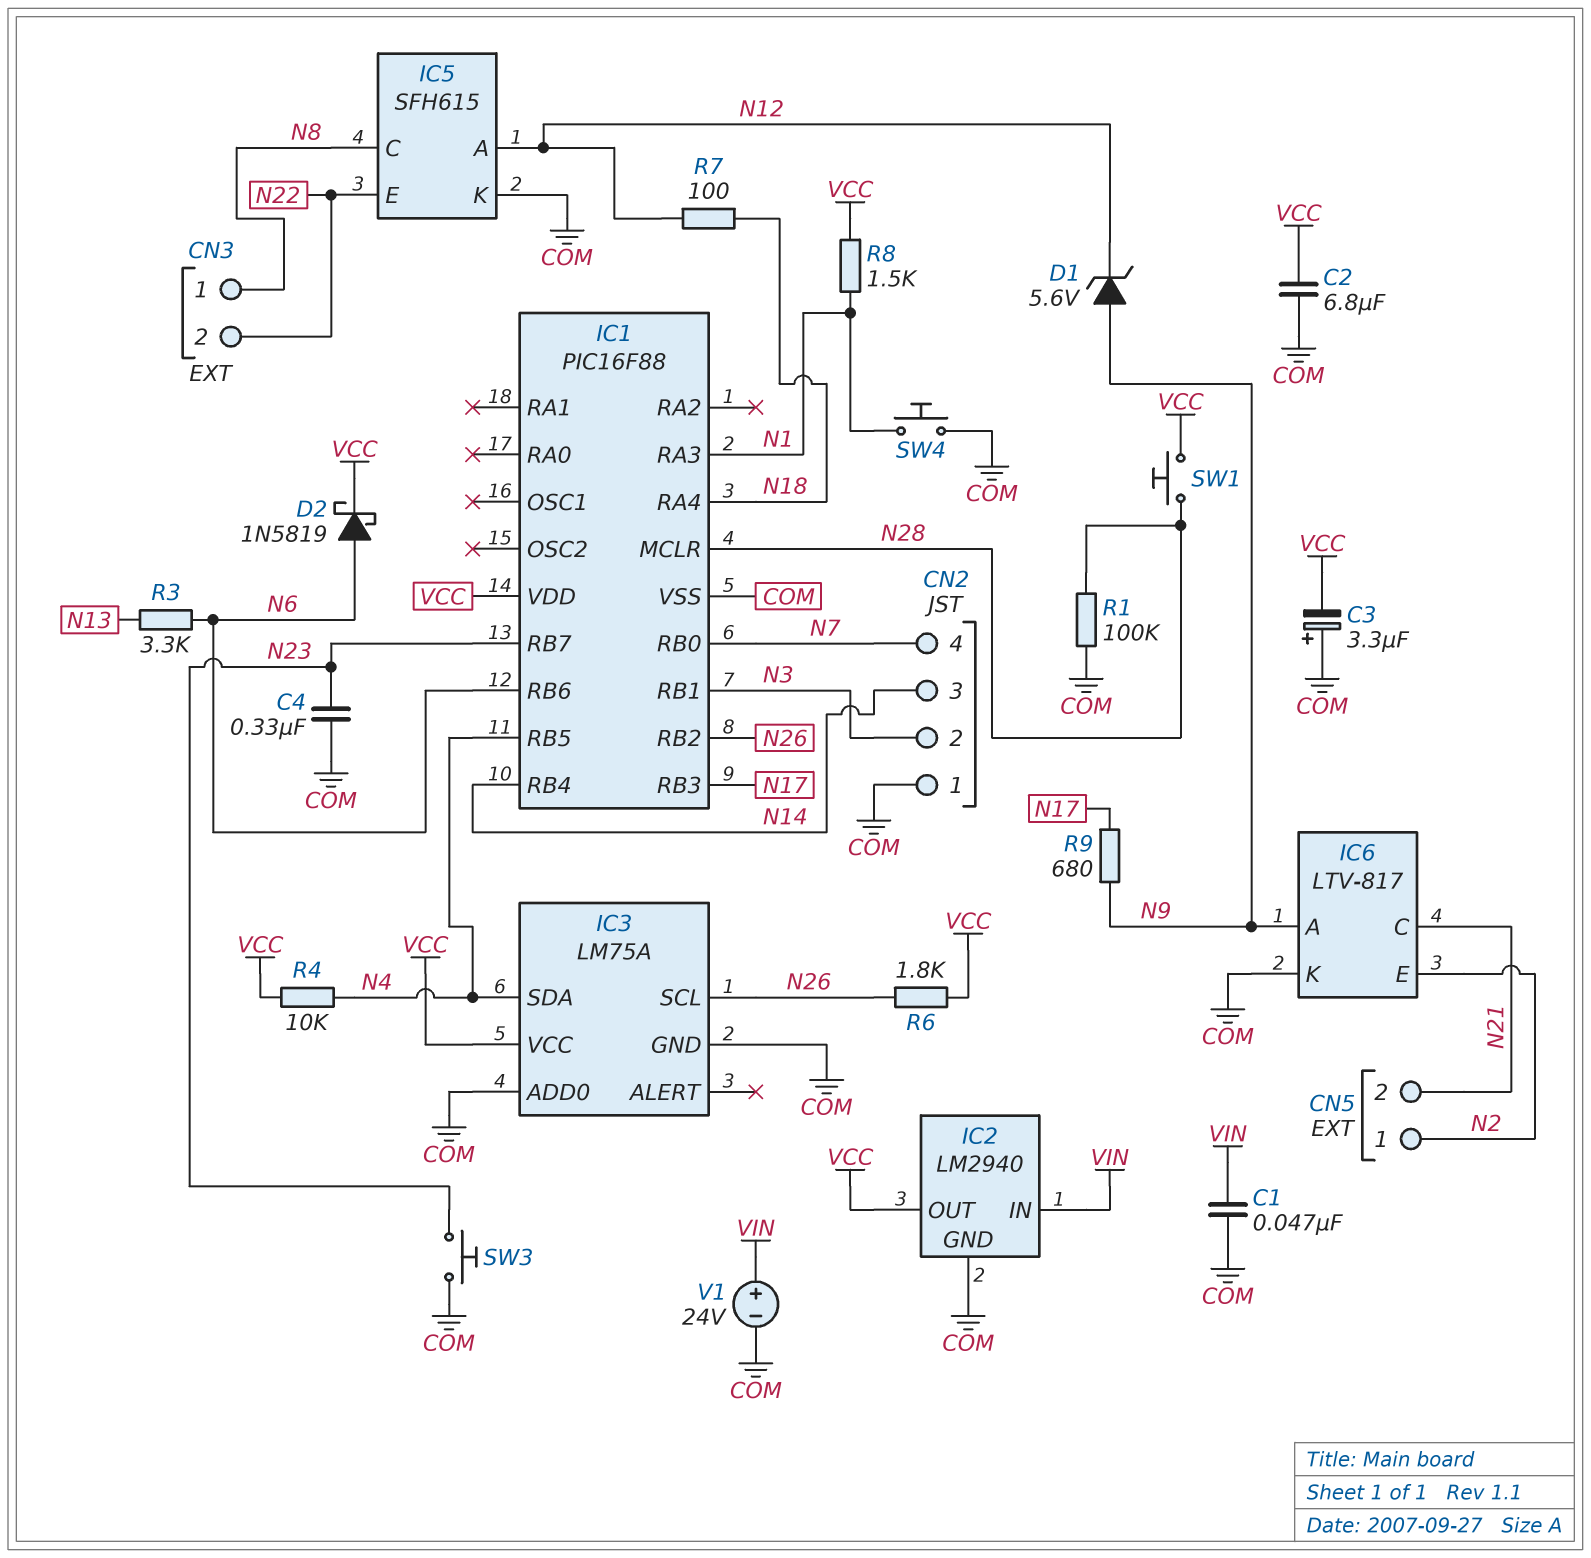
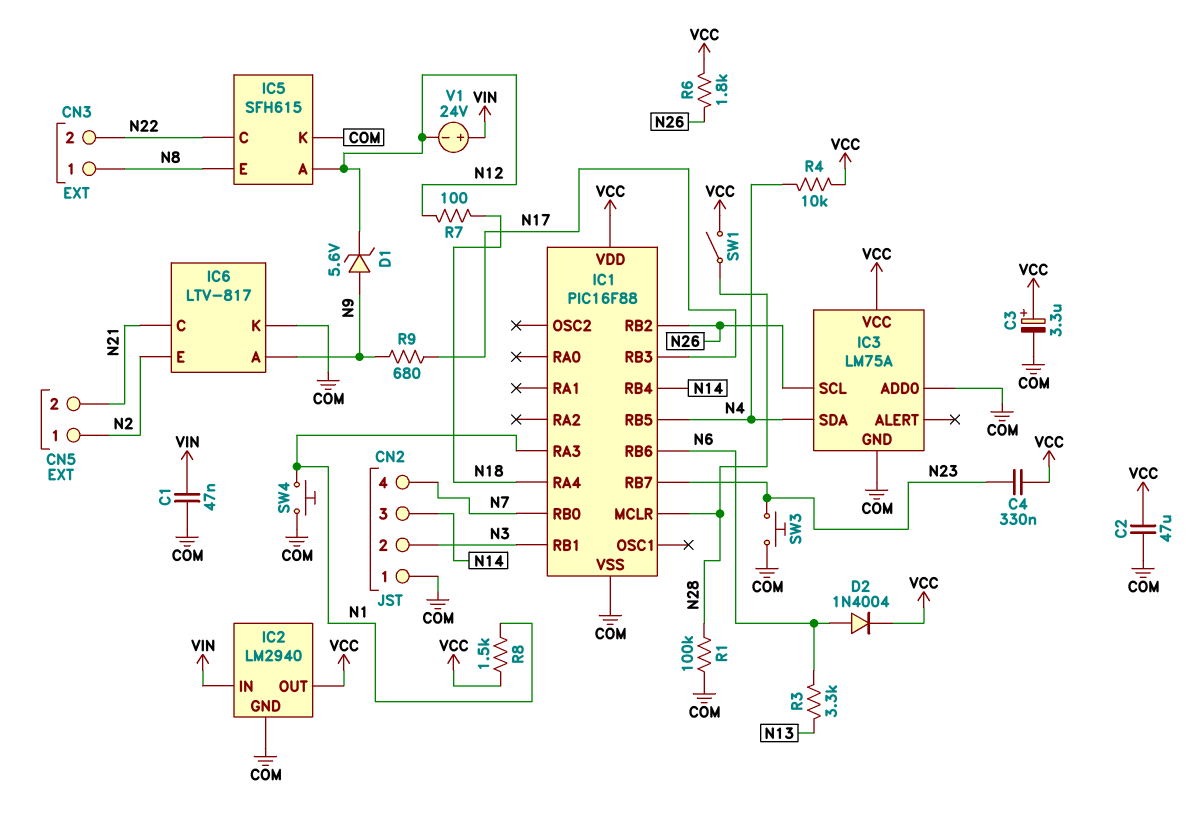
C2: 6.8uF (COM, VCC) -> 47uF (COM, VCC)
C3: 3.3uF (plus COM, minus VCC) -> 3.3uF (plus VCC, minus COM)
C4: 330nF (COM, N23) -> 330nF (N23, VCC)
D2: schottky 1N5819 (A N6, K VCC) -> diode 1N4004 (A N6, K VCC)
IC5 pin C: N8 -> N22
IC5 pin E: N22 -> N8
SW1: button (N28, VCC) -> switch (N28, VCC)
V1: 24V (plus VIN, minus COM) -> 24V (plus VIN, minus N12)

